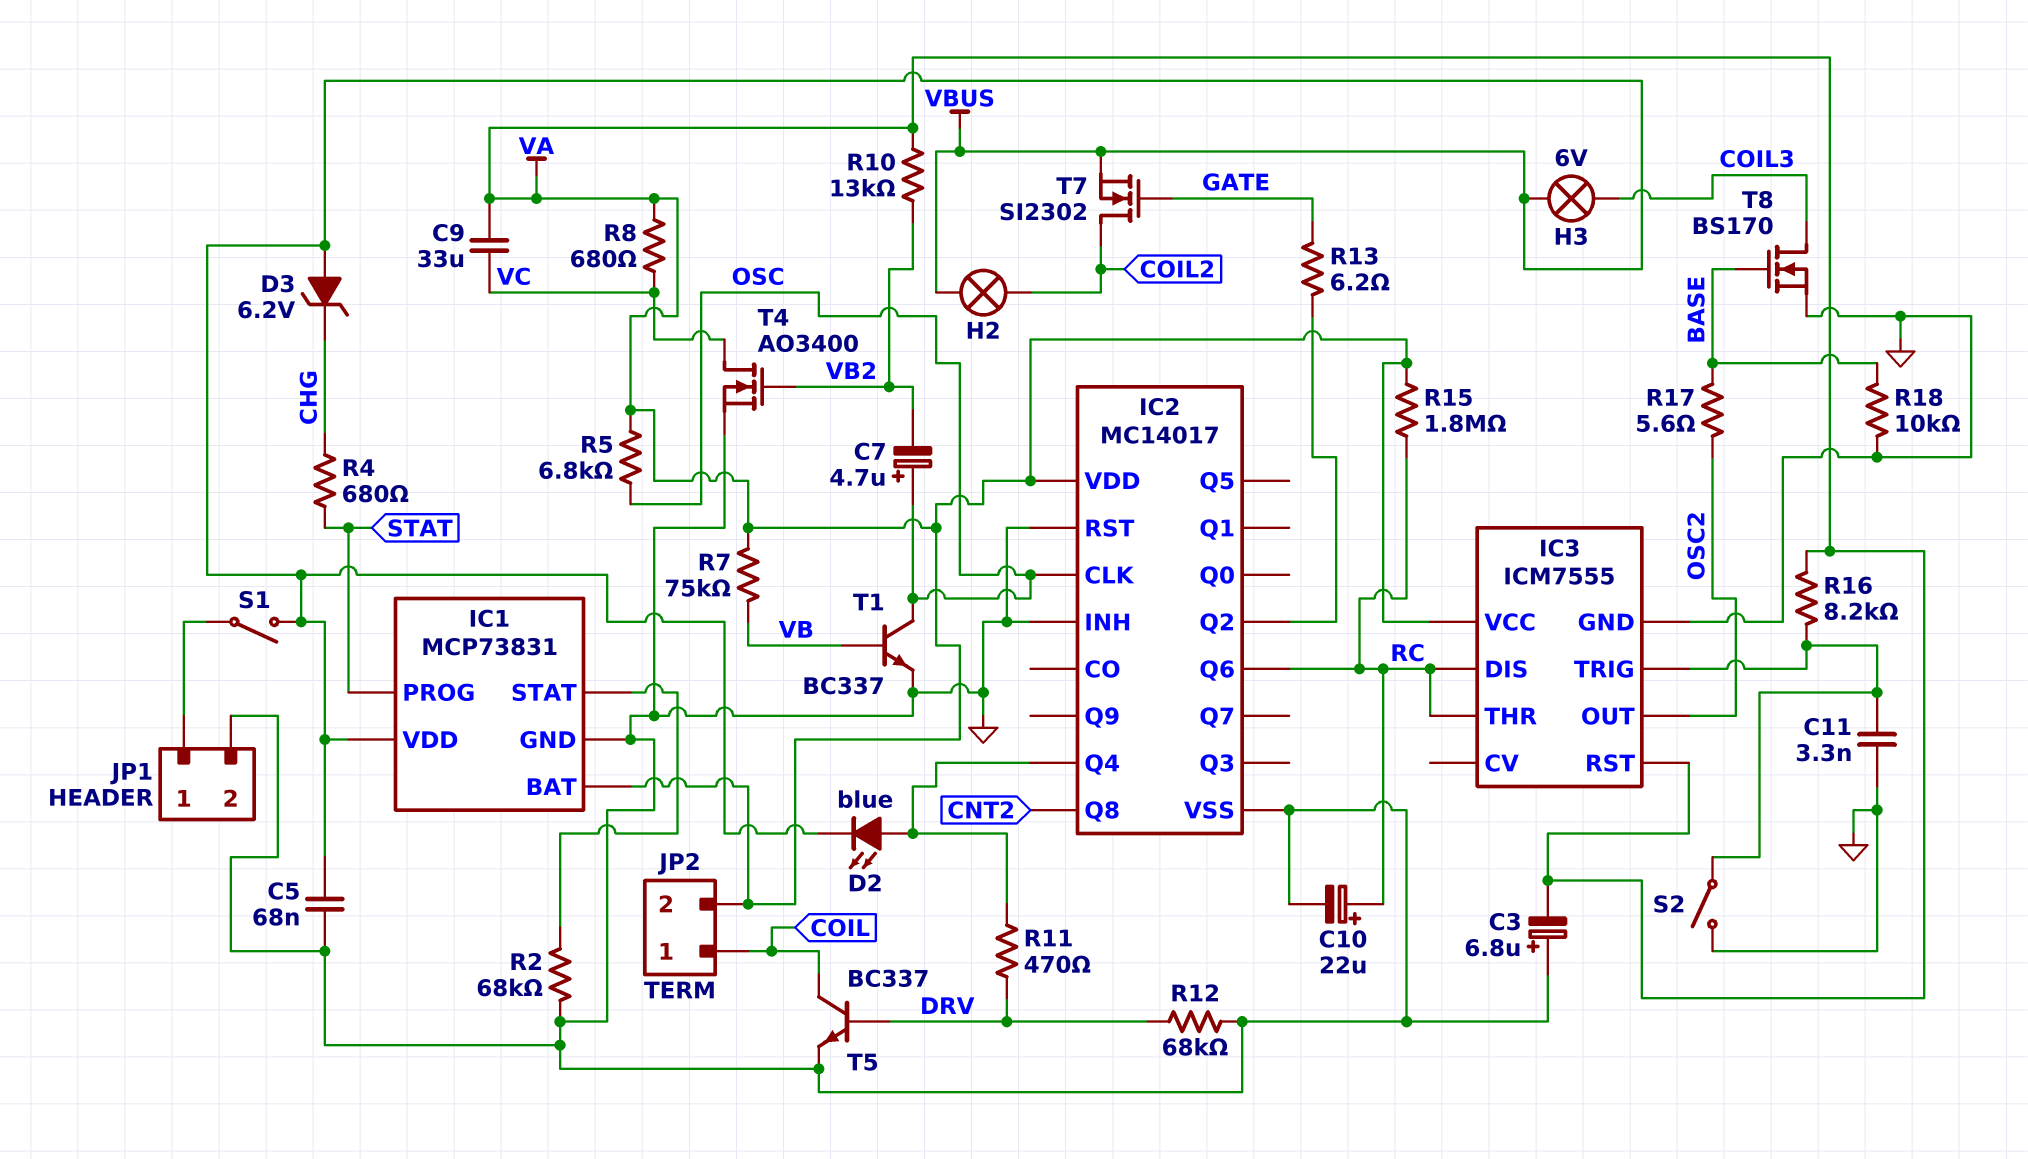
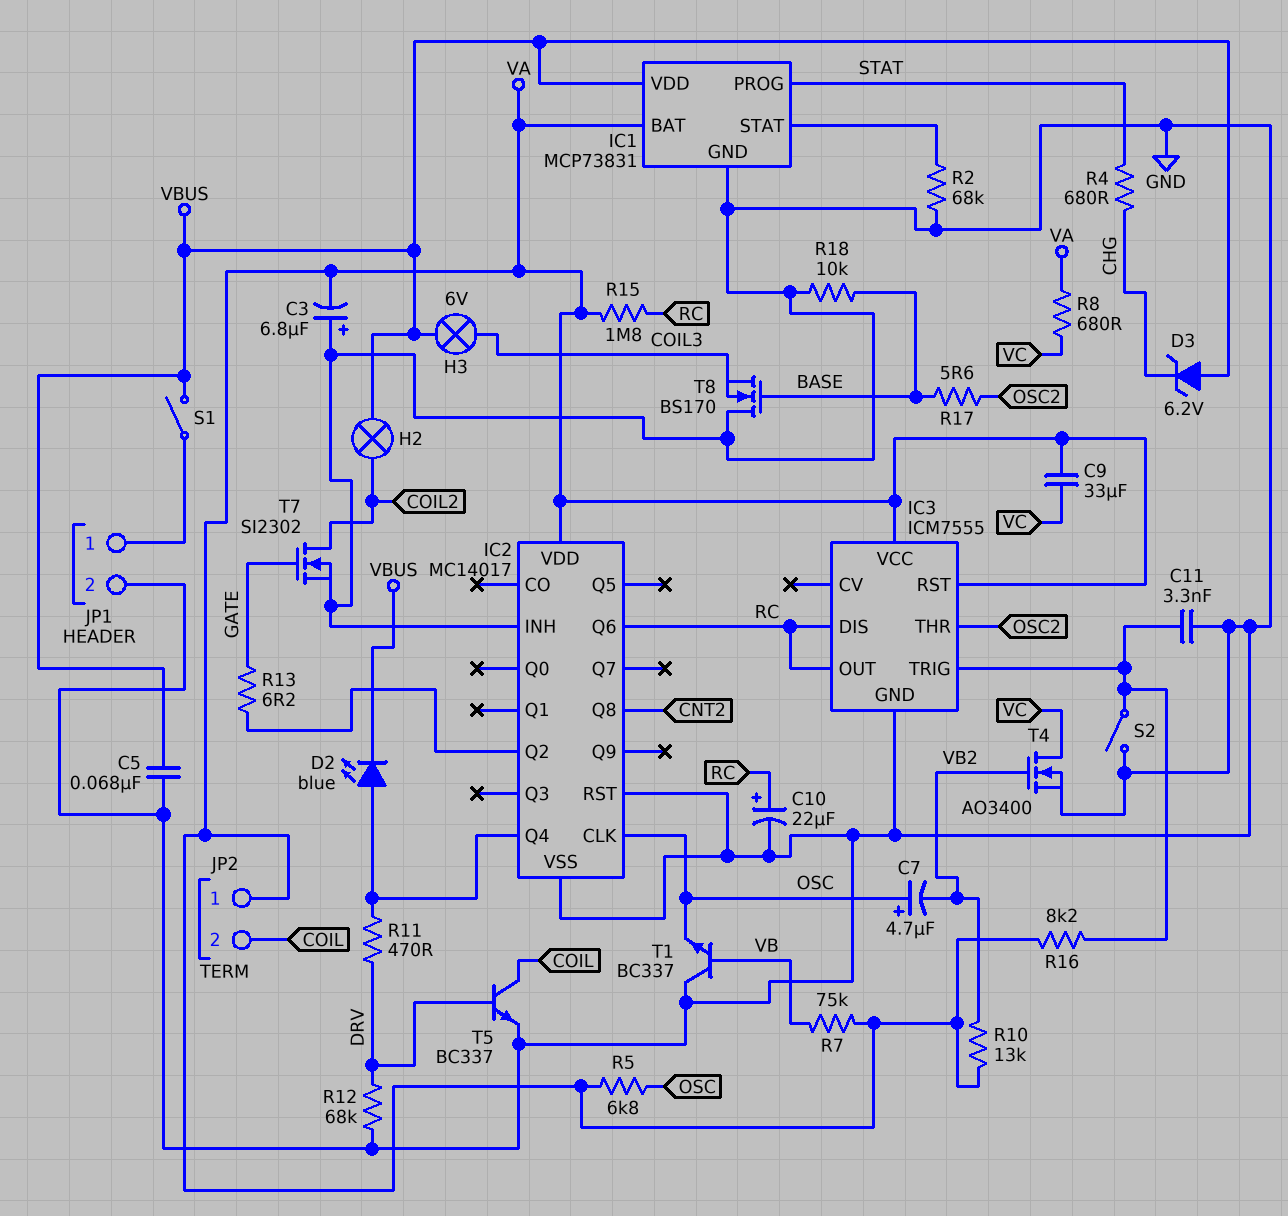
IC3 pin OUT: OSC2 -> RC
IC3 pin THR: RC -> OSC2
JP2 pin 1: COIL -> VA
JP2 pin 2: VA -> COIL
T1: NPN BC337 (B VB, C OSC, E GND) -> NPN BC337 (B VB, C GND, E OSC)
T7: NMOS SI2302 (G GATE, D COIL2, S VBUS) -> NMOS SI2302 (G GATE, D COIL2, S GND)
T8: NMOS BS170 (G BASE, D COIL3, S GND) -> NMOS BS170 (G BASE, D GND, S COIL3)

